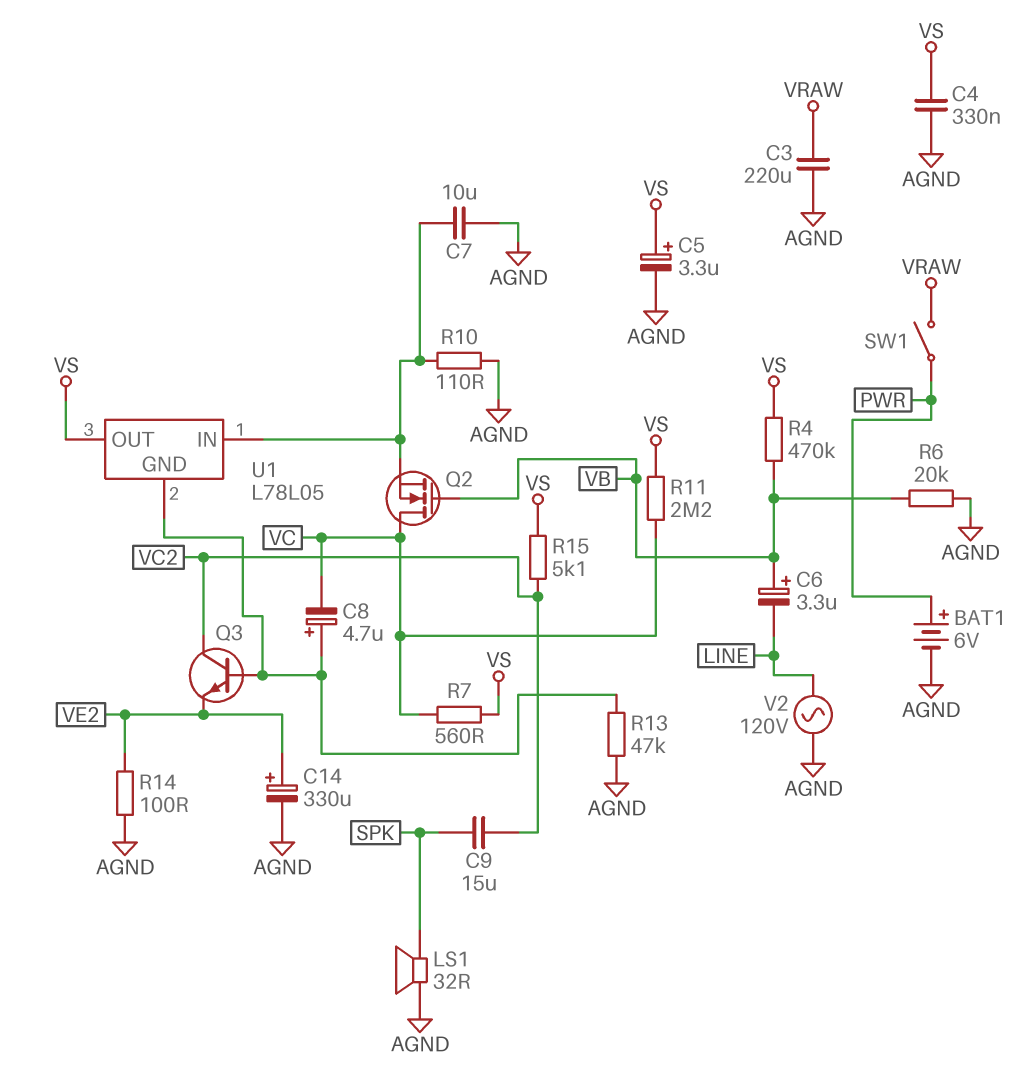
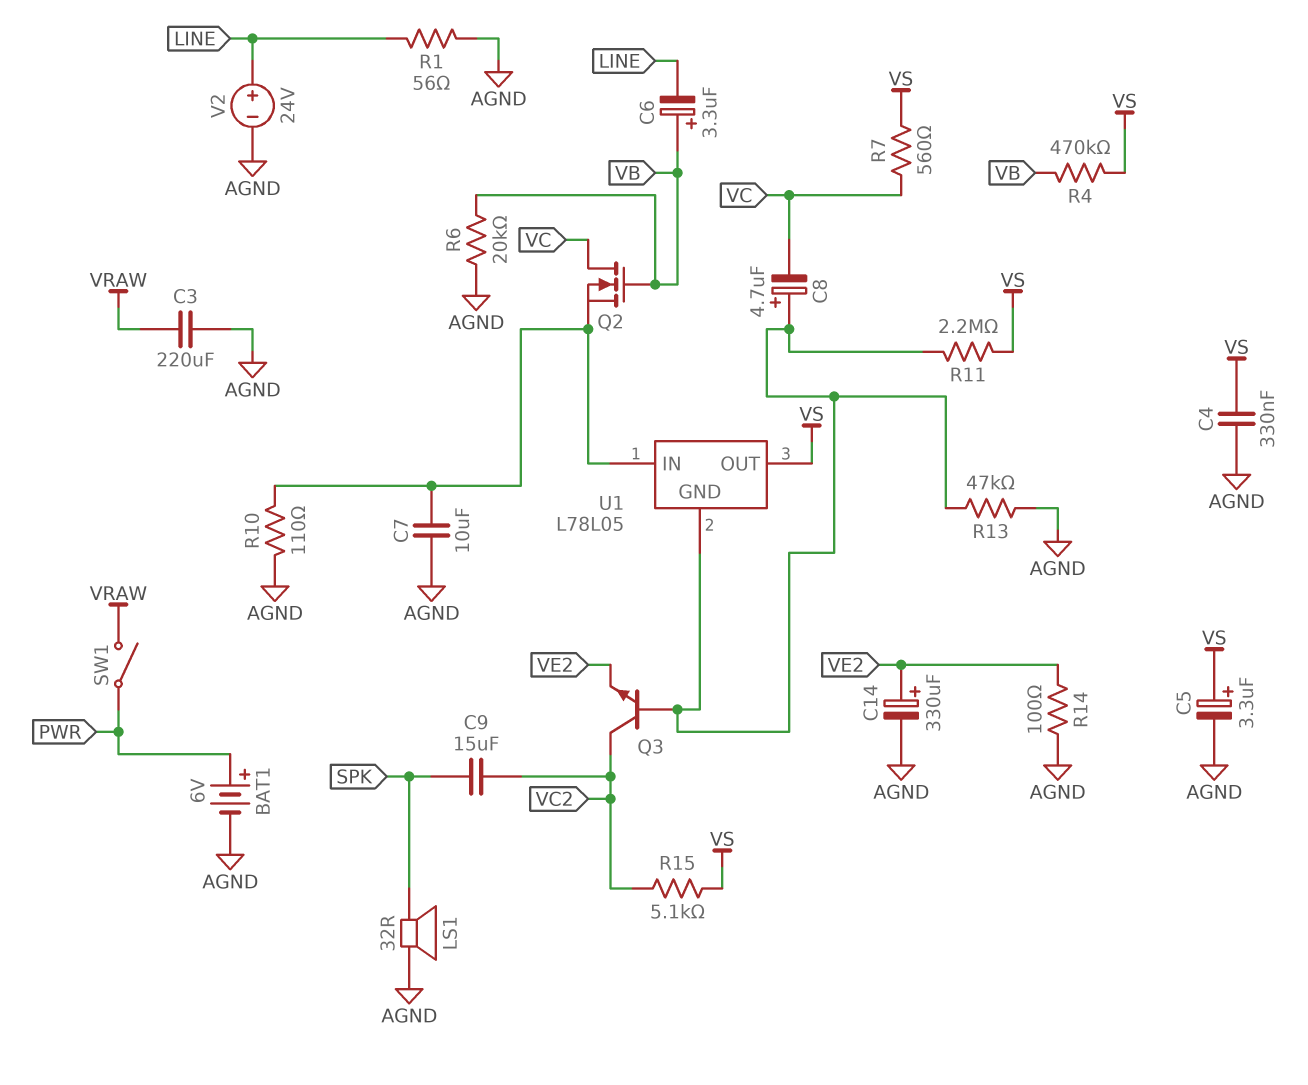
R1: none -> 56 (AGND, LINE)
R11: 2.2M (VC, VS) -> 2.2M (U1/GND, VS)
V2: AC 120V (AGND, LINE) -> 24V (plus LINE, minus AGND)

